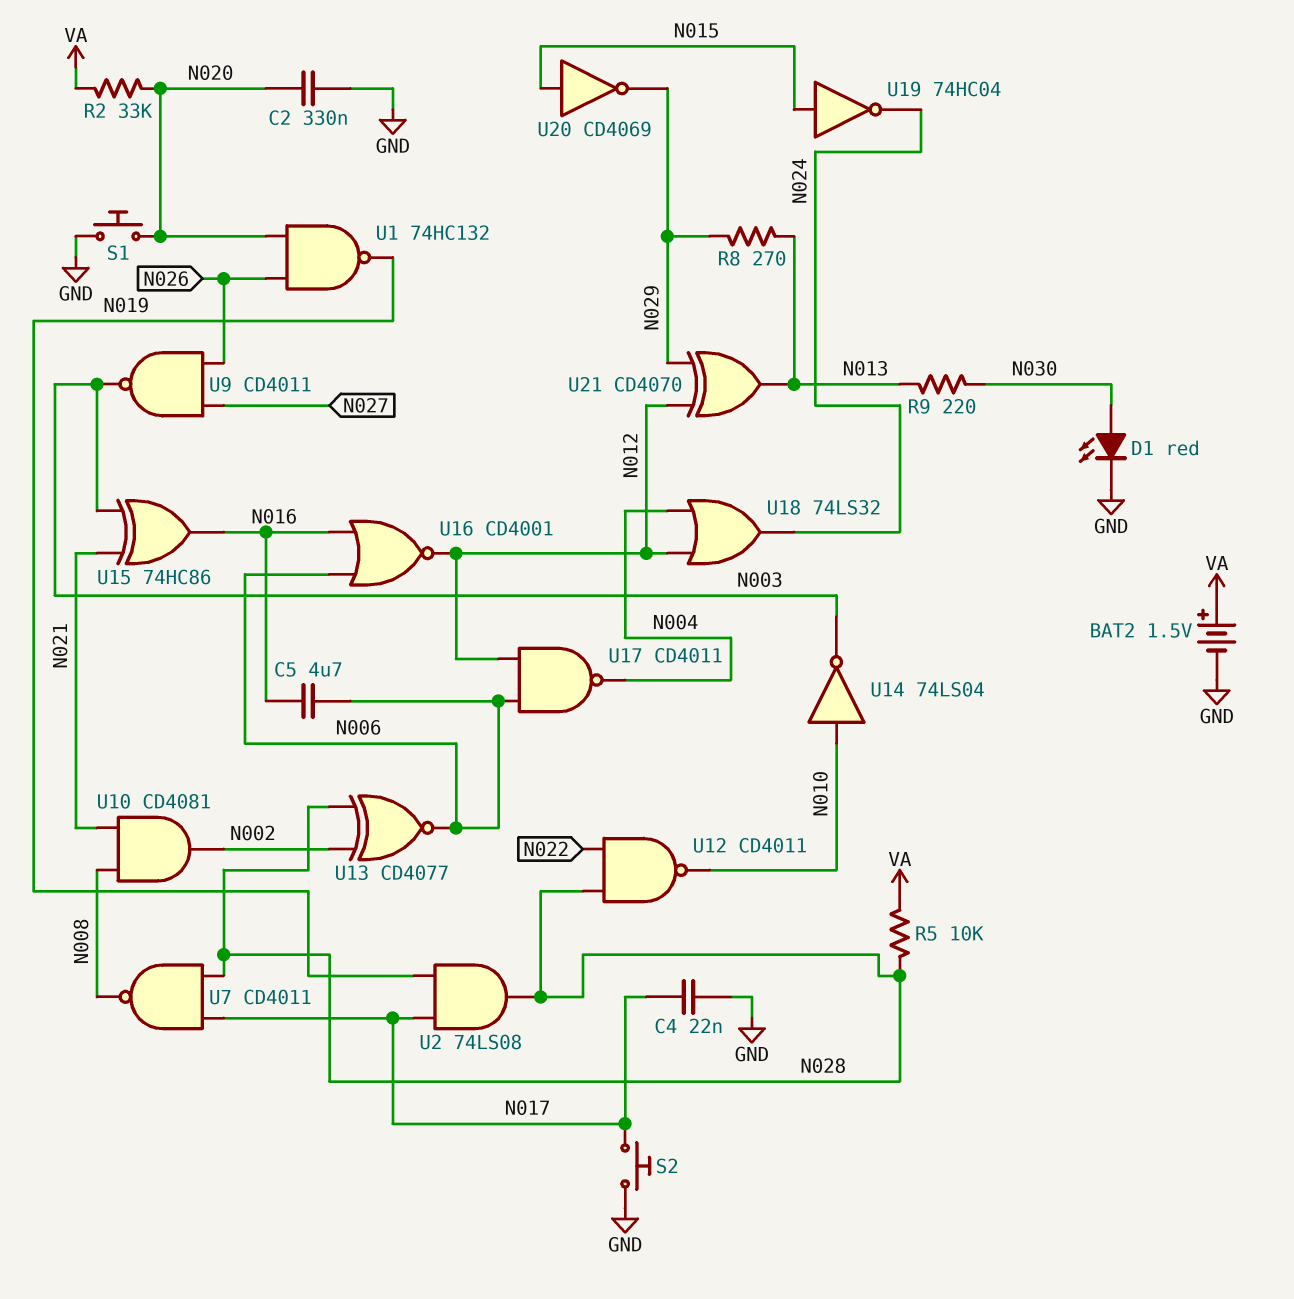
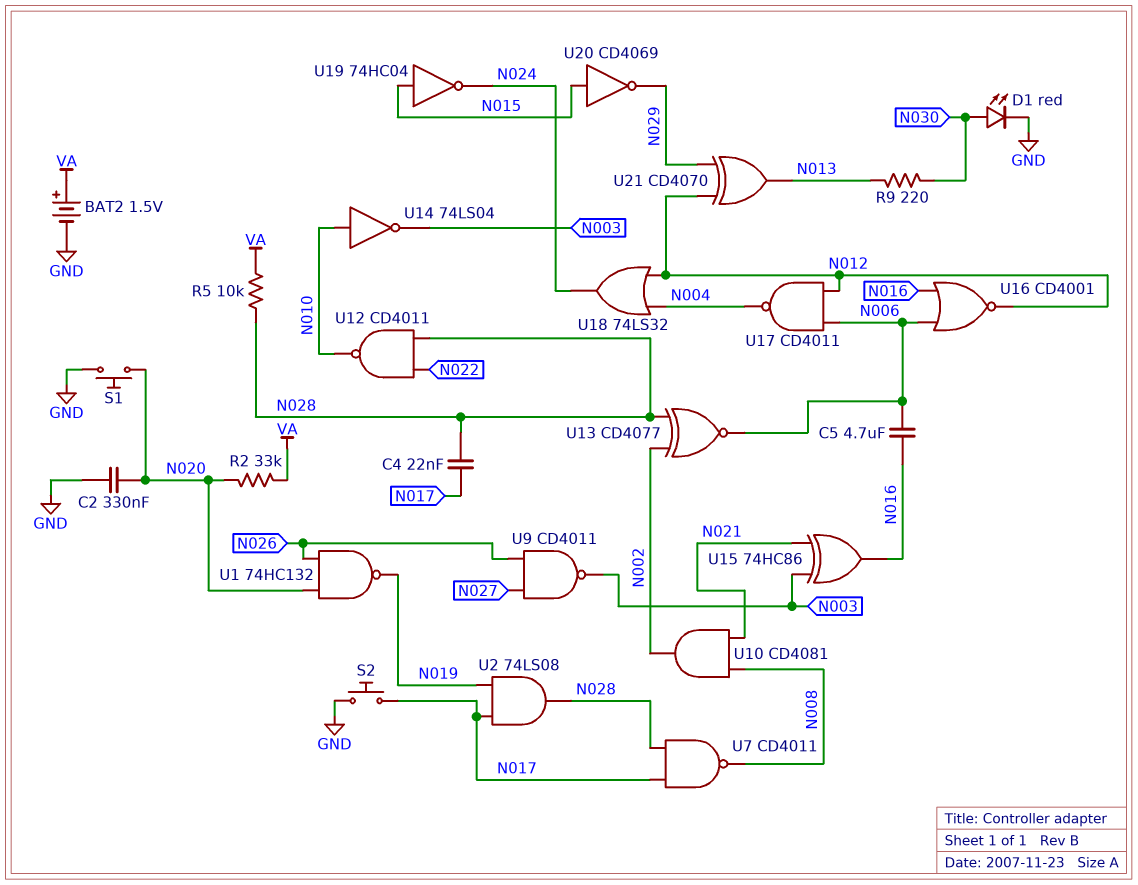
C4: 22nF (GND, N017) -> 22nF (N017, N028)
R8: 270 (N013, N029) -> none

